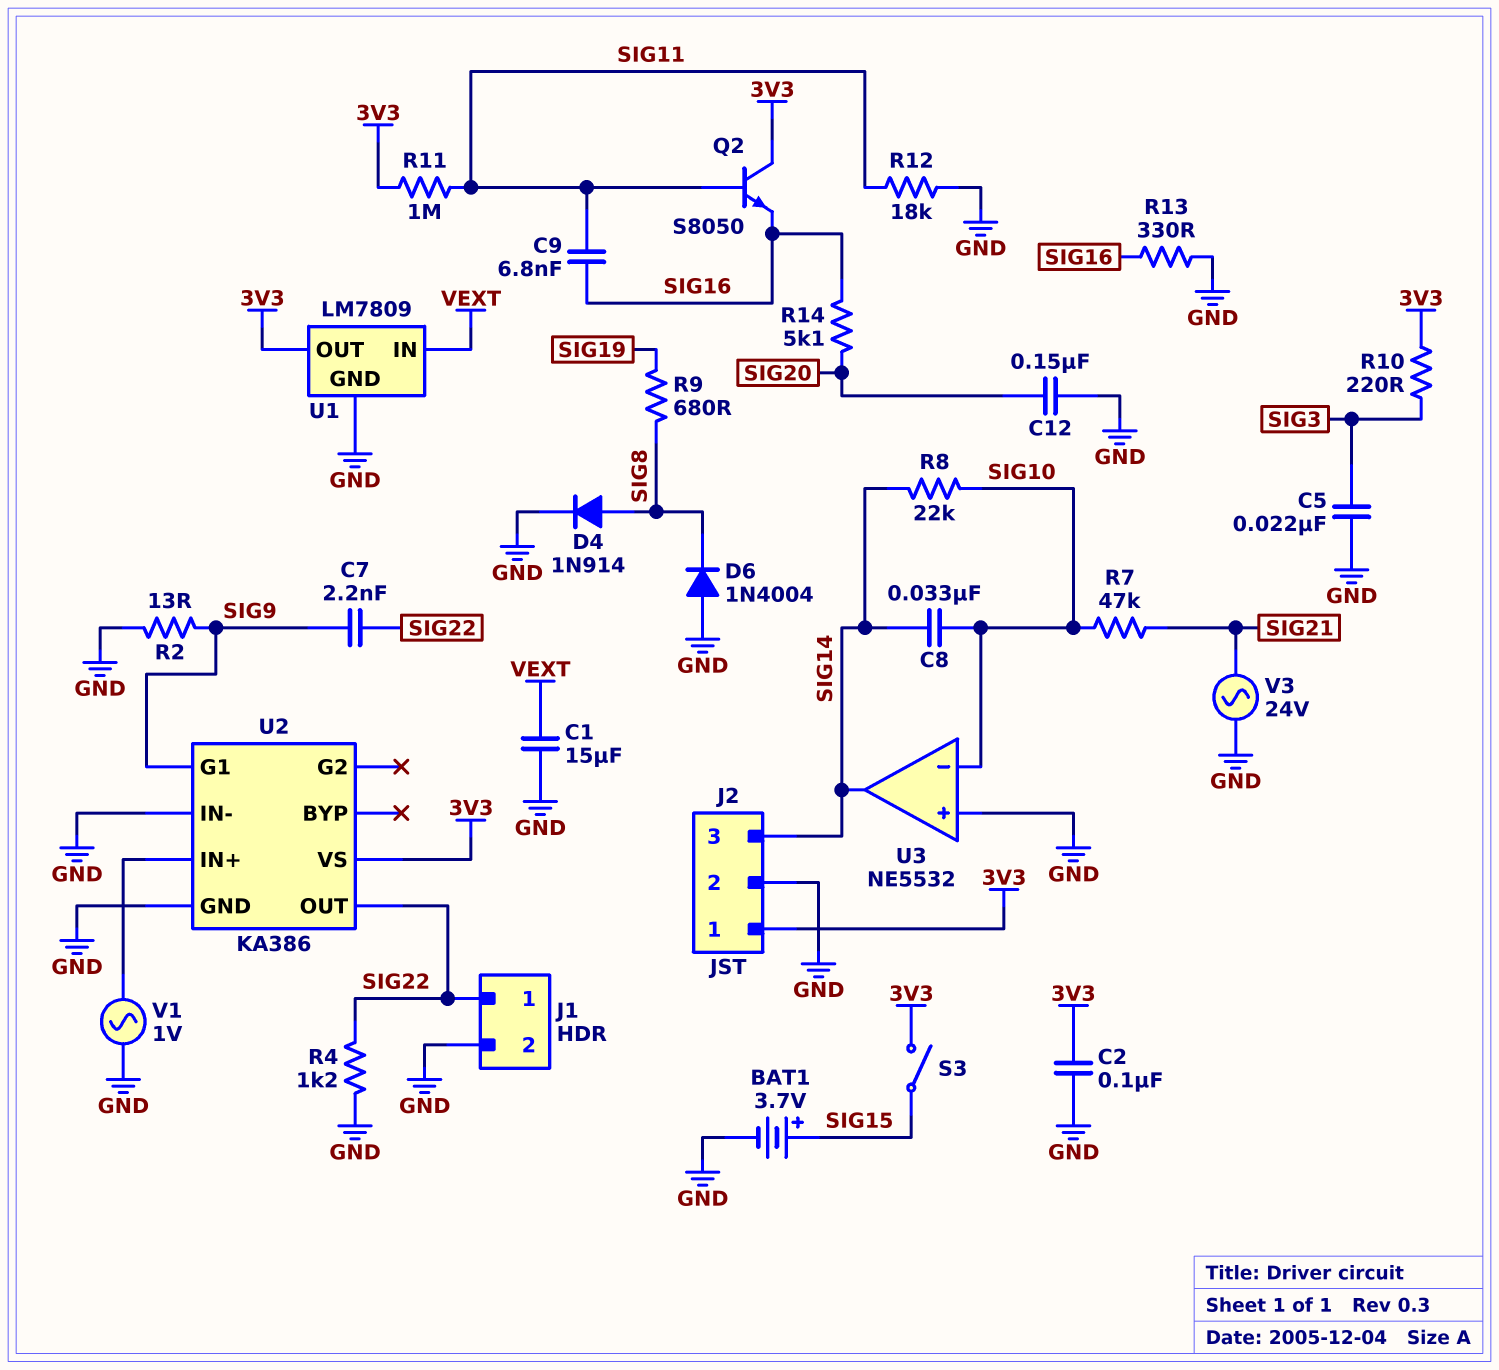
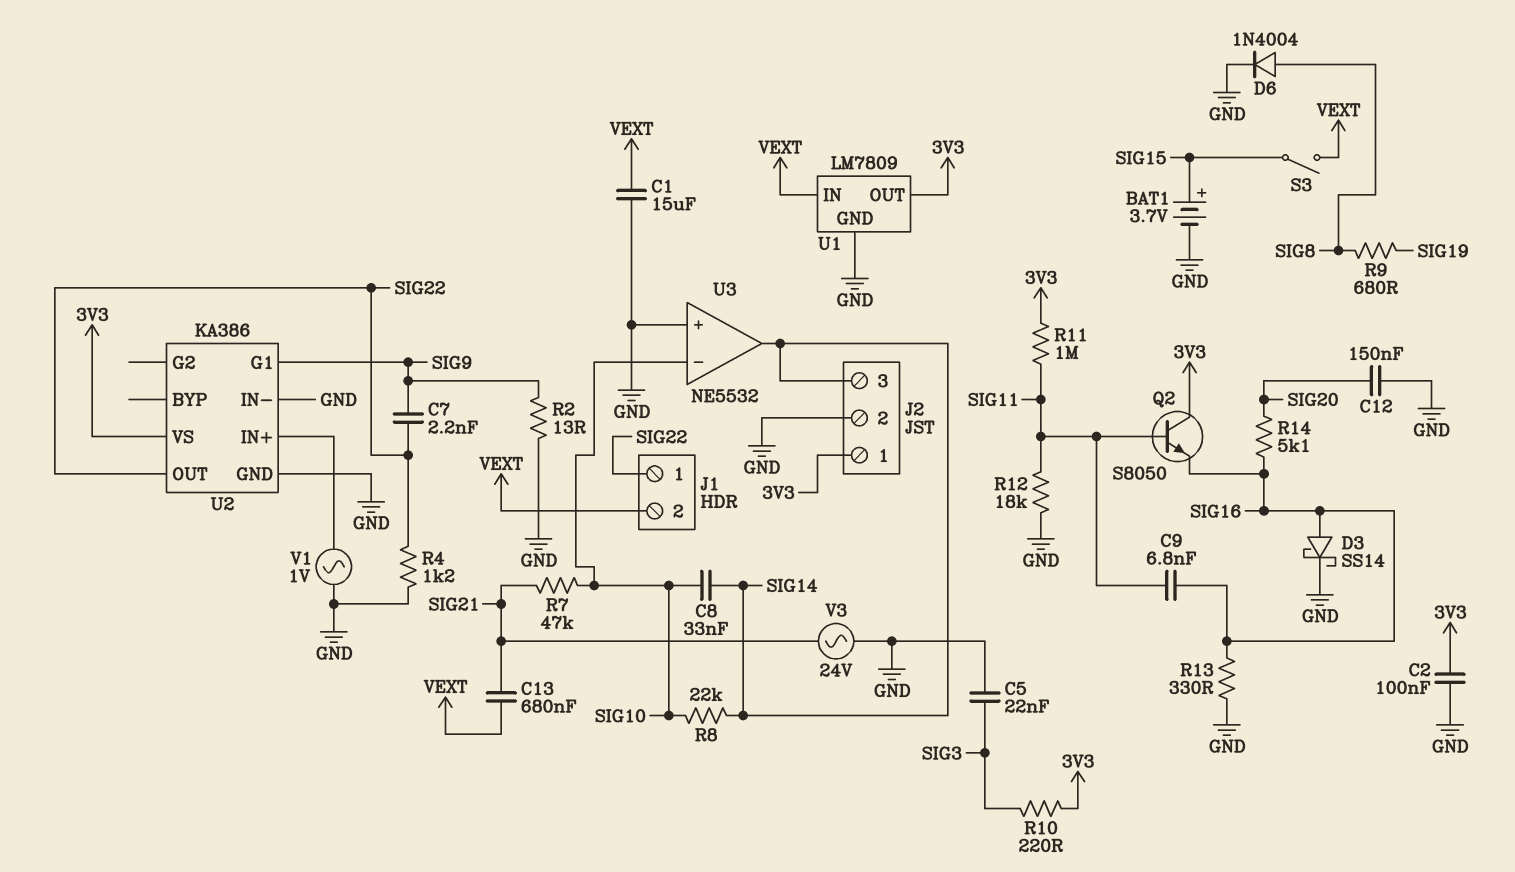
C13: none -> 680nF (SIG21, VEXT)
D3: none -> schottky SS14 (A SIG16, K GND)
D4: diode 1N914 (A SIG8, K GND) -> none
D6: diode 1N4004 (A GND, K SIG8) -> diode 1N4004 (A SIG8, K GND)
J1 pin 2: GND -> VEXT
S3: switch (3V3, SIG15) -> switch (SIG15, VEXT)

